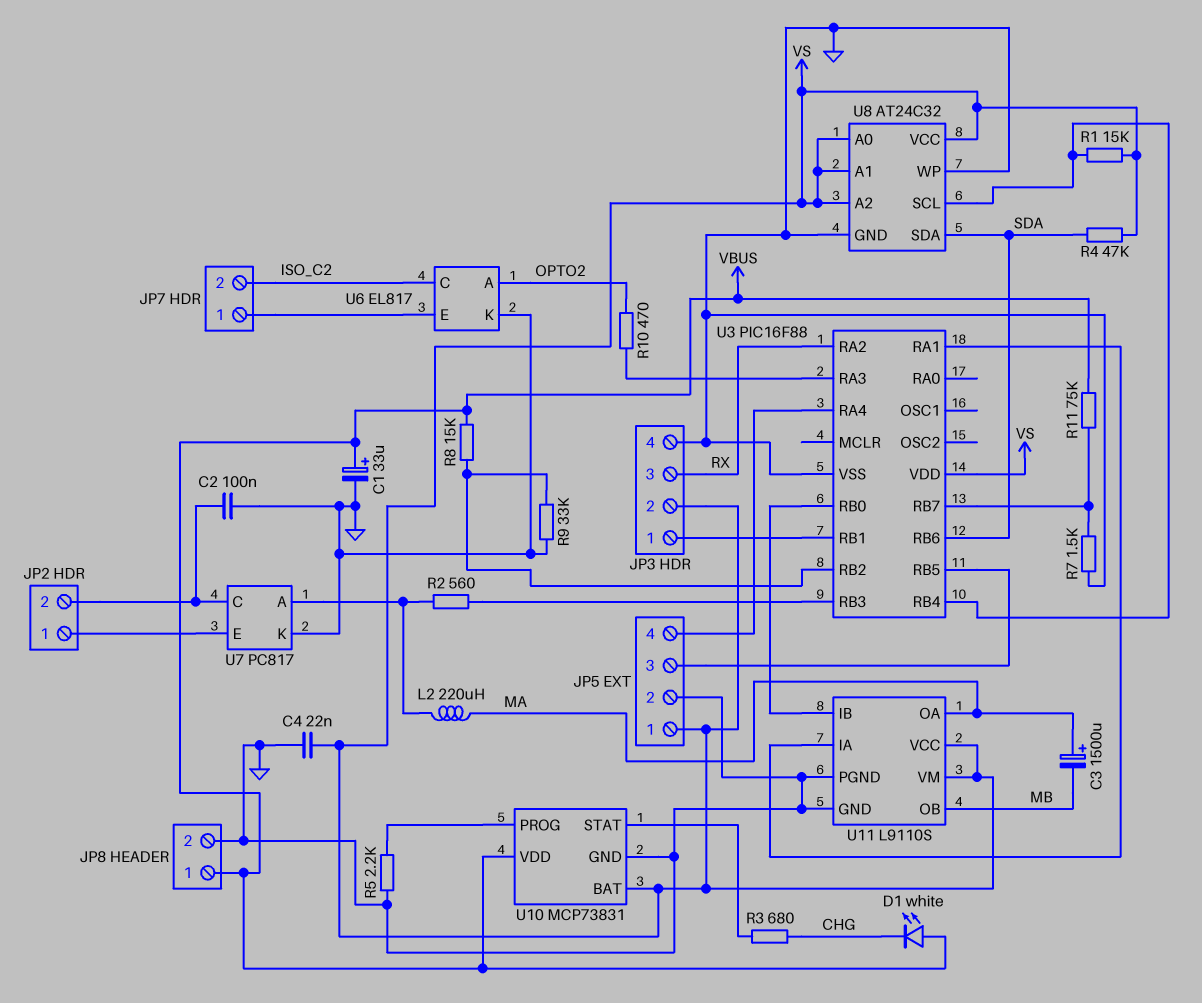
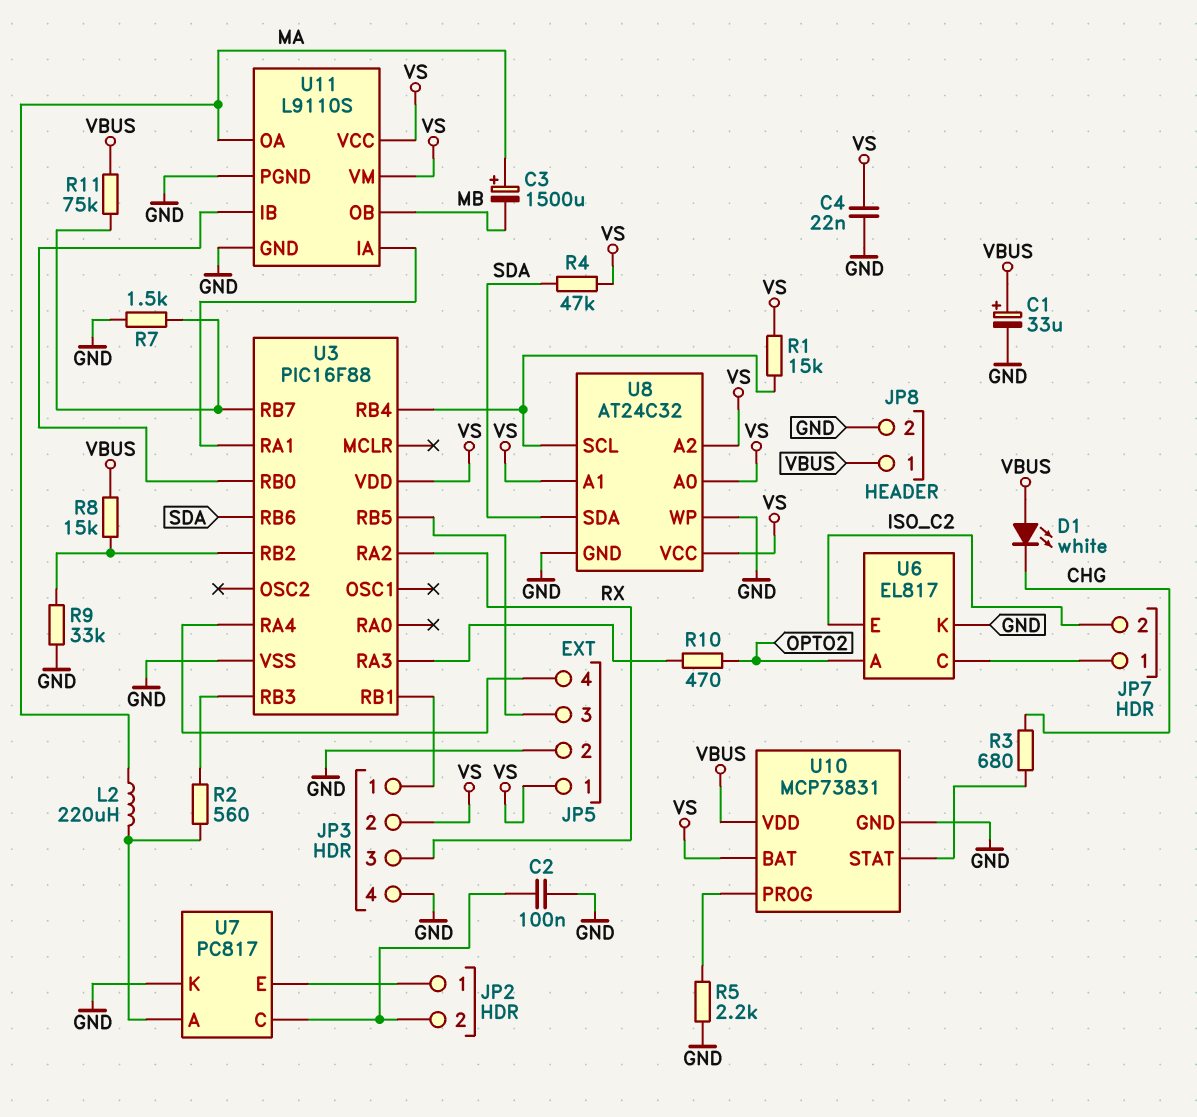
U6 pin C: ISO_C2 -> JP7/1
U6 pin E: JP7/1 -> ISO_C2

